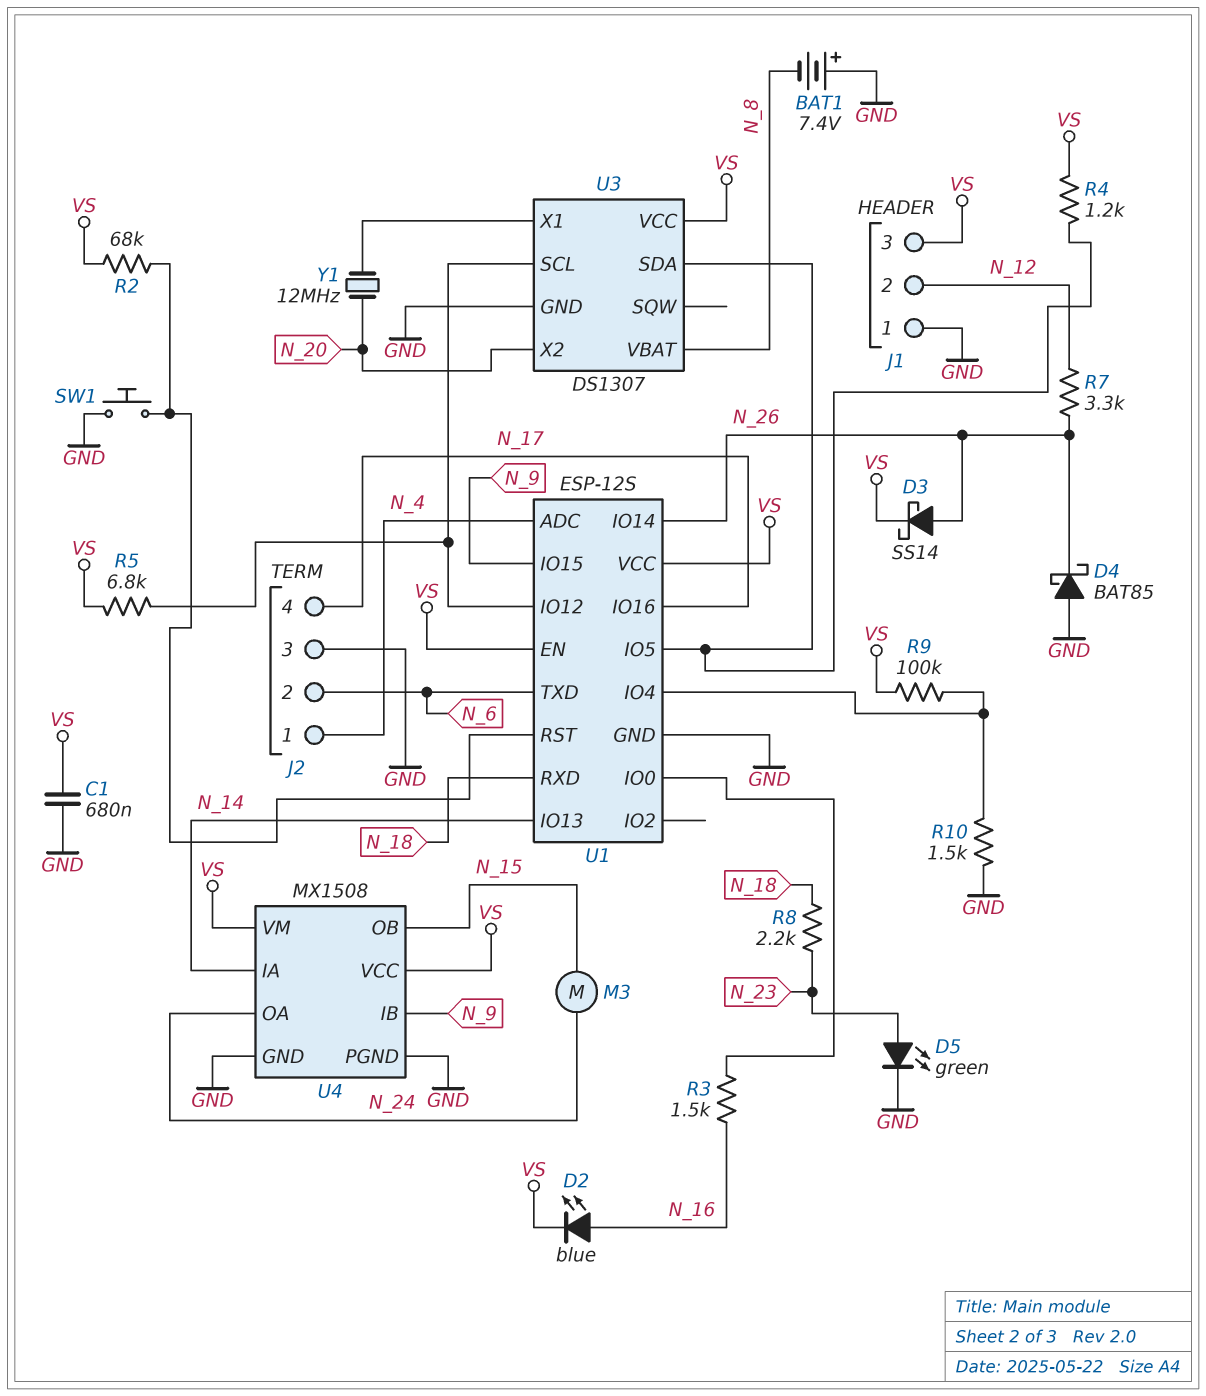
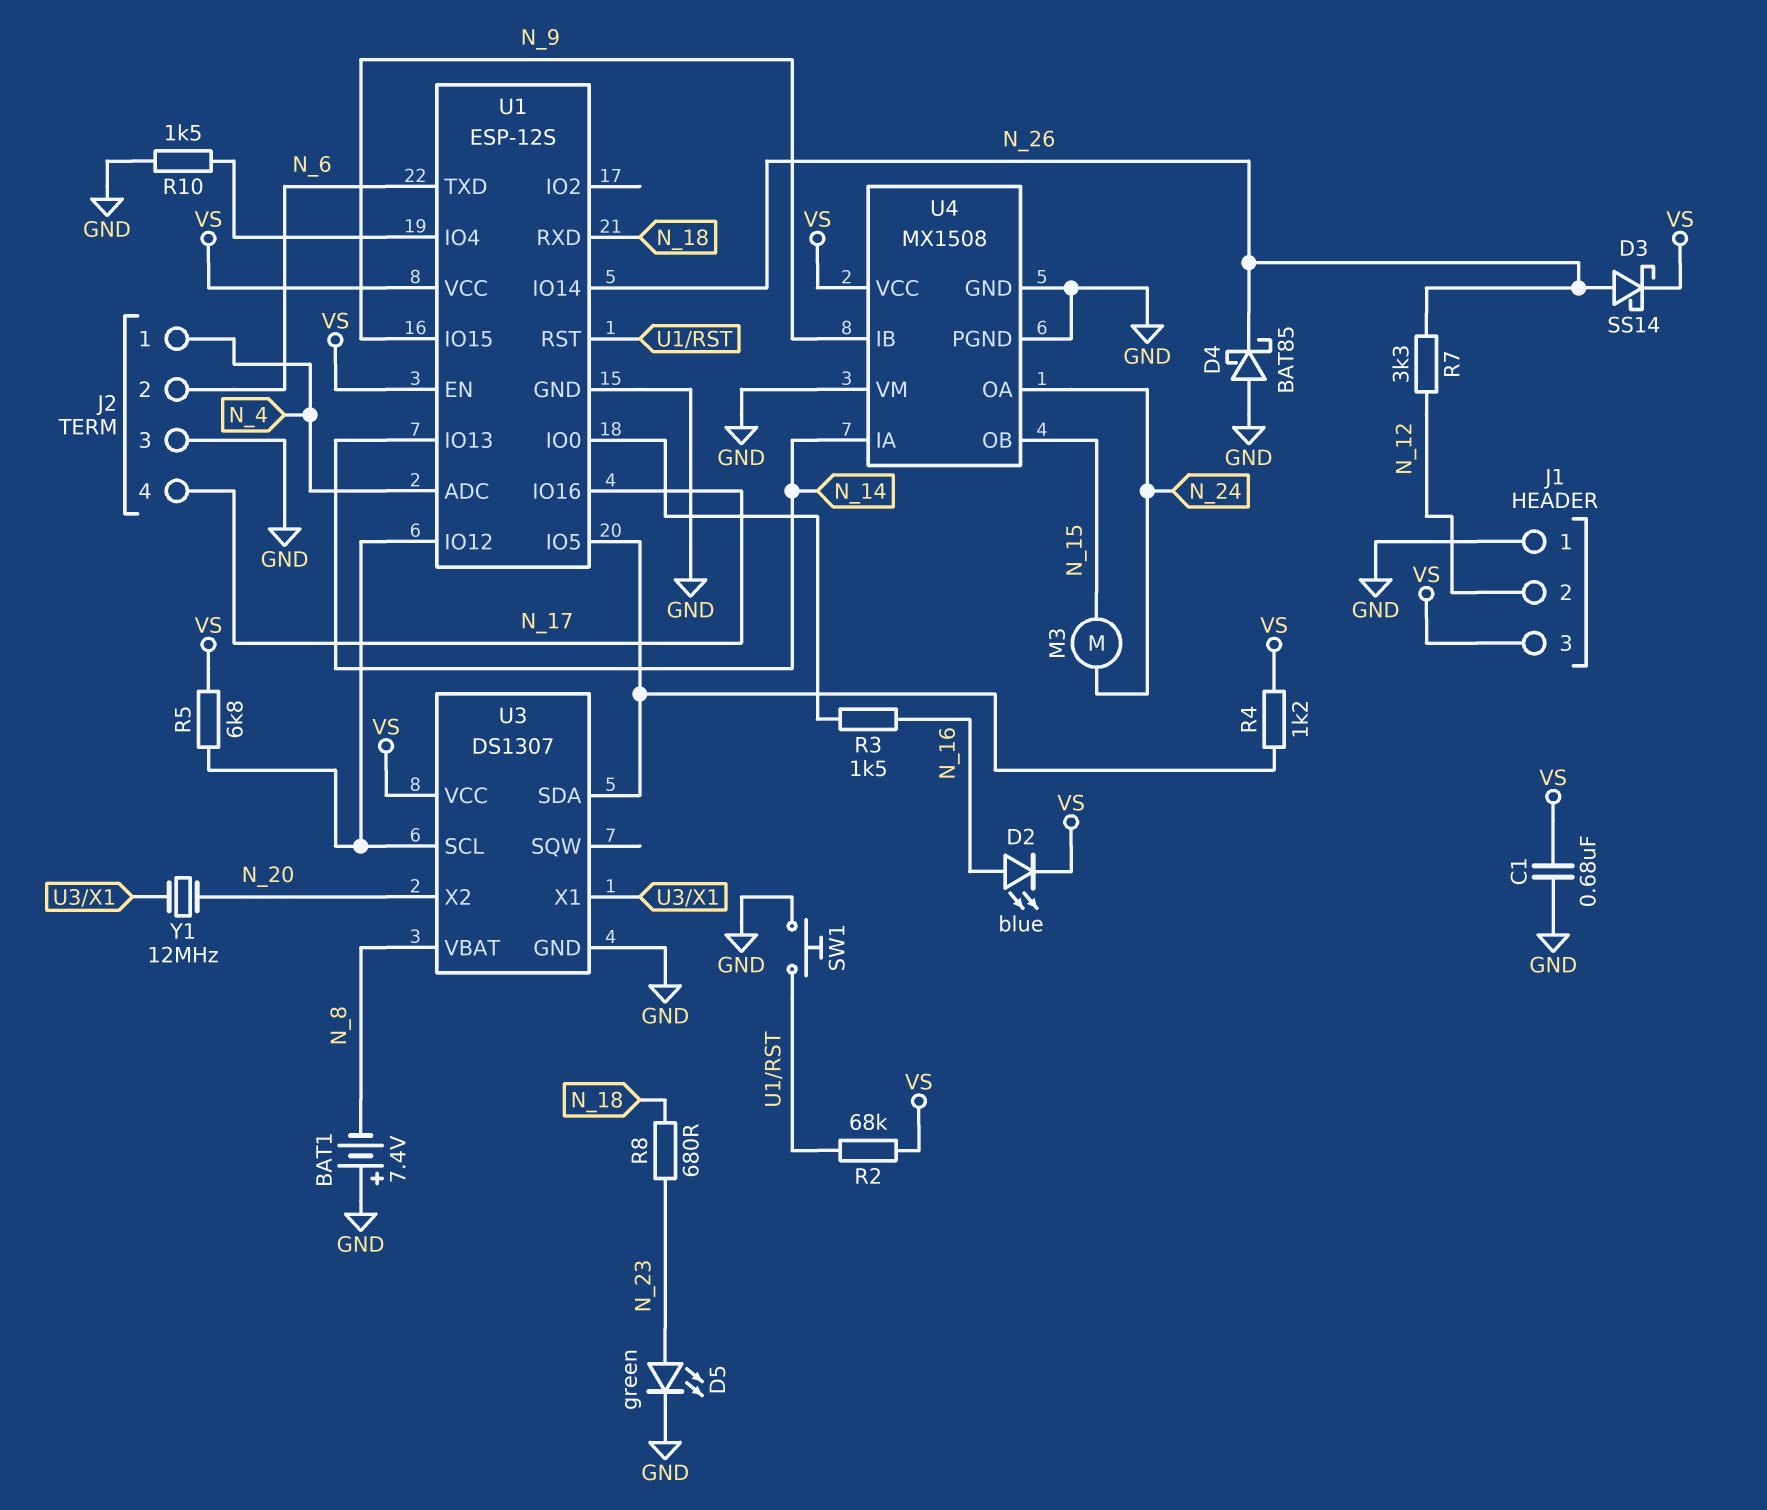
R8: 2.2k (N_18, N_23) -> 680 (N_18, N_23)
R9: 100k (U1/IO4, VS) -> none
U4 pin VM: VS -> GND

